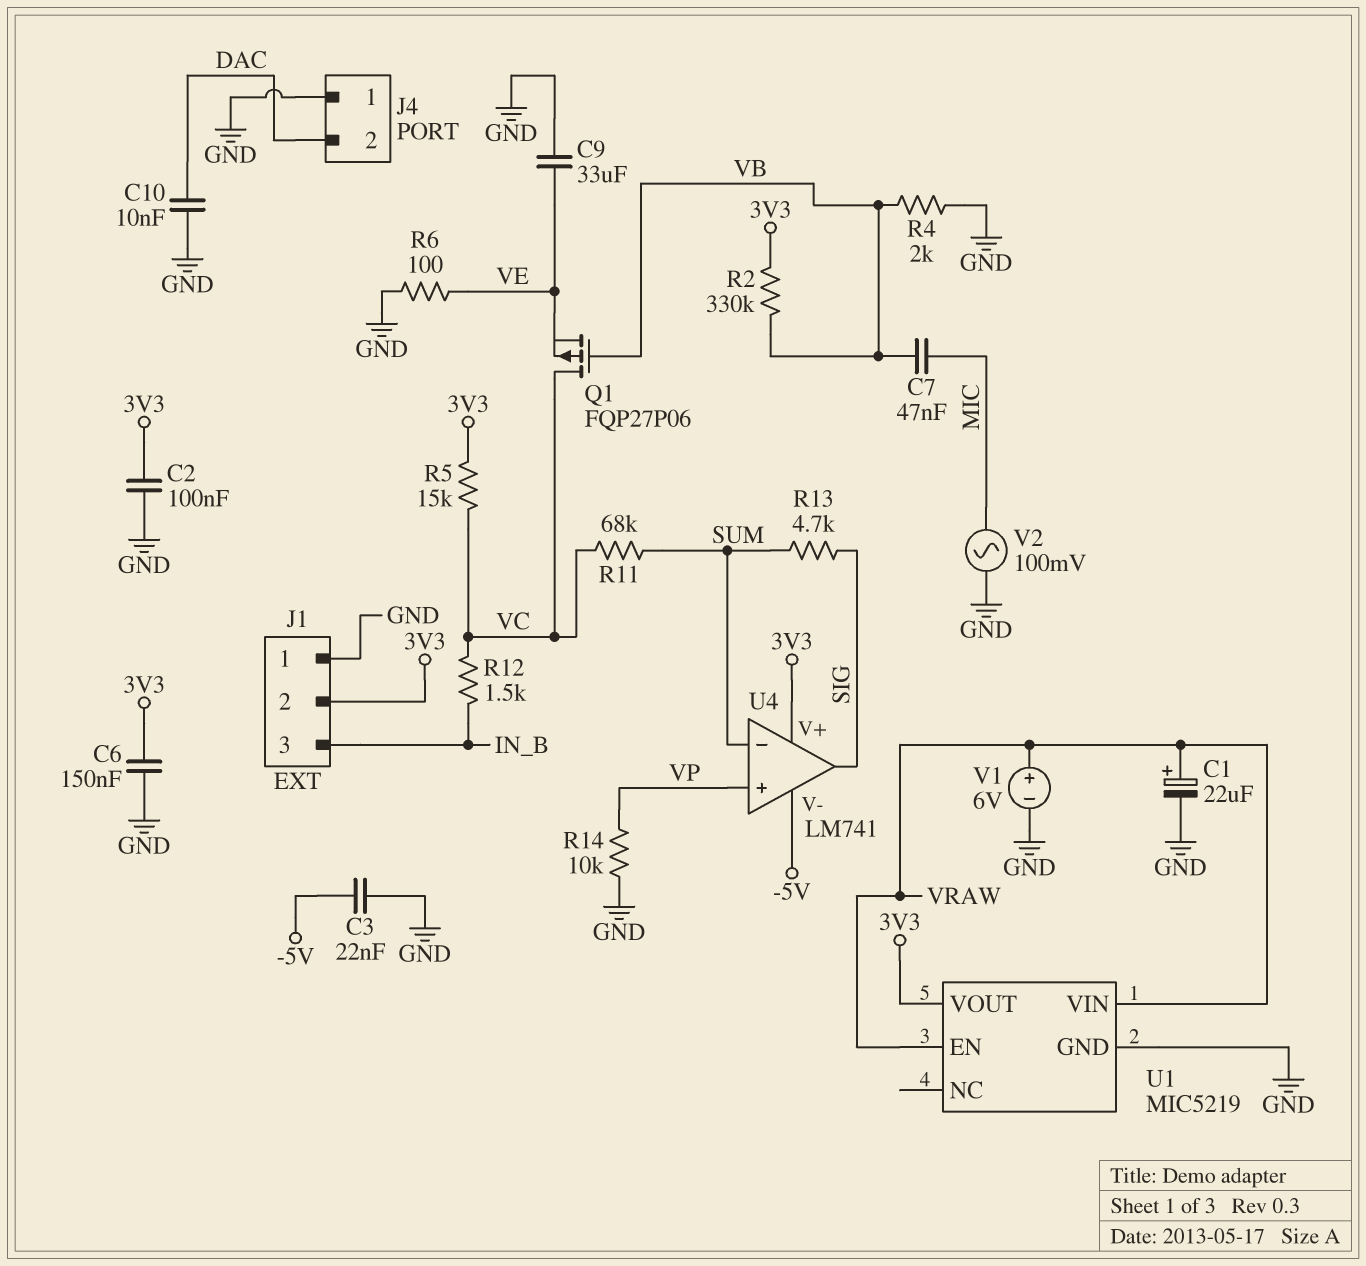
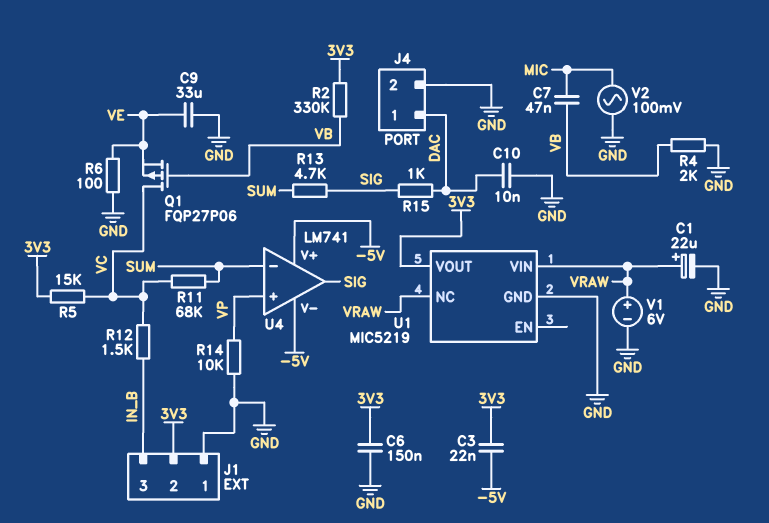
C2: 100nF (3V3, GND) -> none
C3: 22nF (-5V, GND) -> 22nF (-5V, 3V3)
J4 pin 1: GND -> DAC
J4 pin 2: DAC -> GND
R15: none -> 1k (DAC, SIG)
U1 pin EN: VRAW -> none
U1 pin NC: none -> VRAW
U4 pin V+: 3V3 -> -5V

